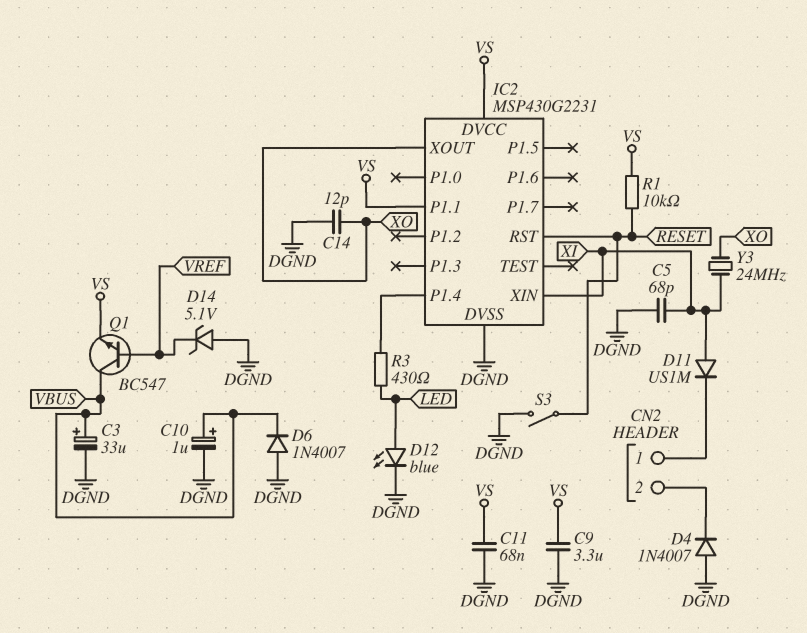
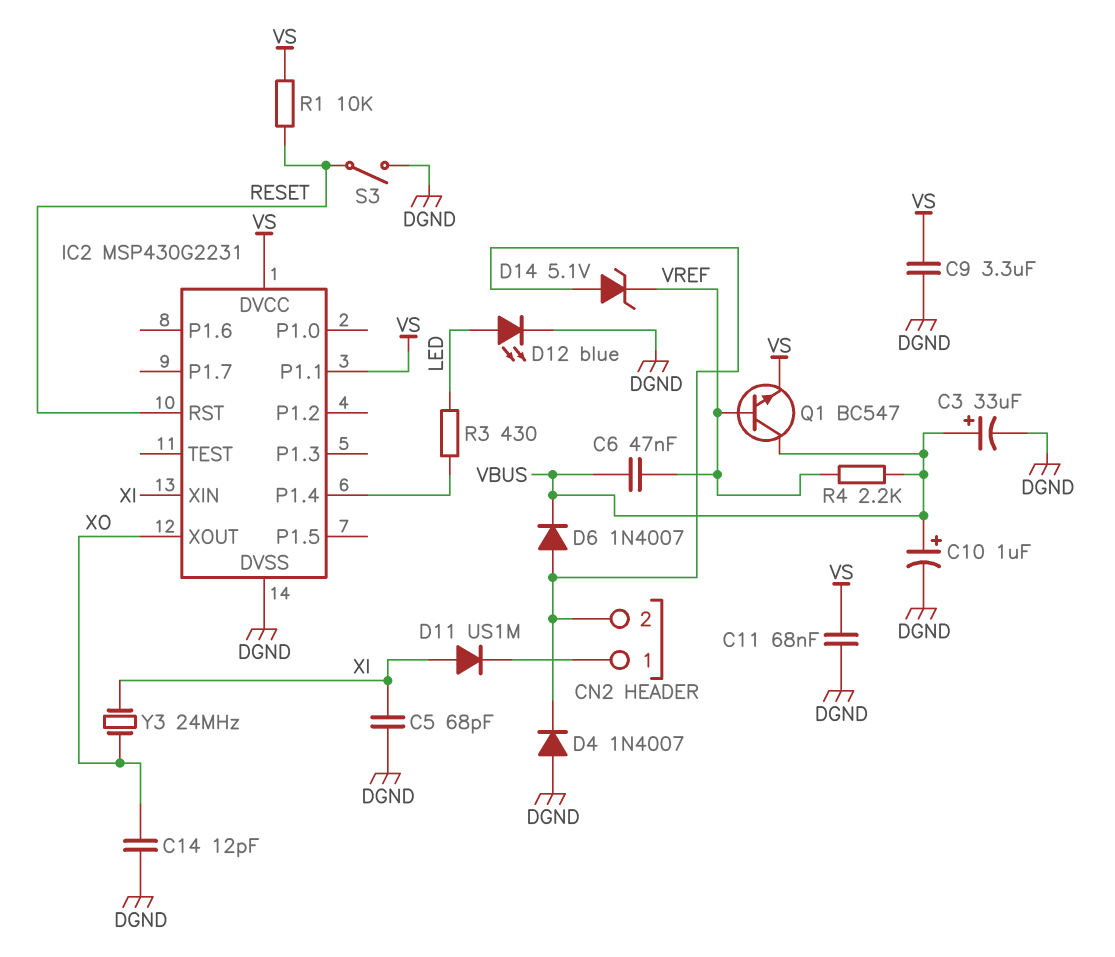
C6: none -> 47nF (VBUS, VREF)
D6: diode 1N4007 (A DGND, K VBUS) -> diode 1N4007 (A CN2/2, K VBUS)
D14: zener 5.1V (A DGND, K VREF) -> zener 5.1V (A CN2/2, K VREF)
R4: none -> 2.2k (VBUS, VREF)

